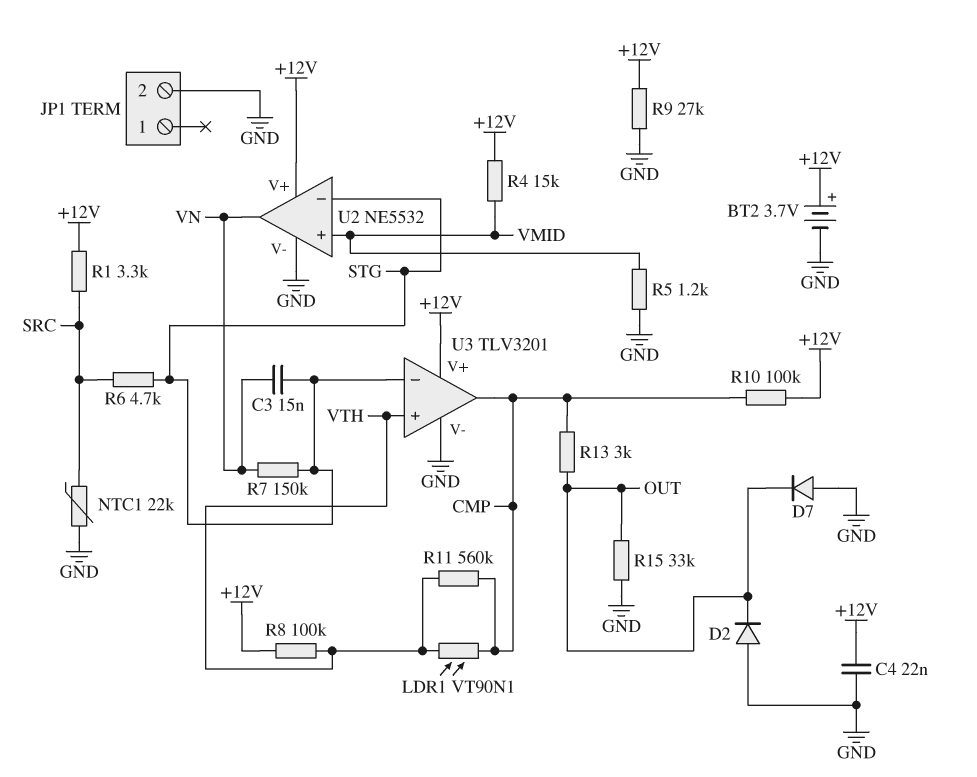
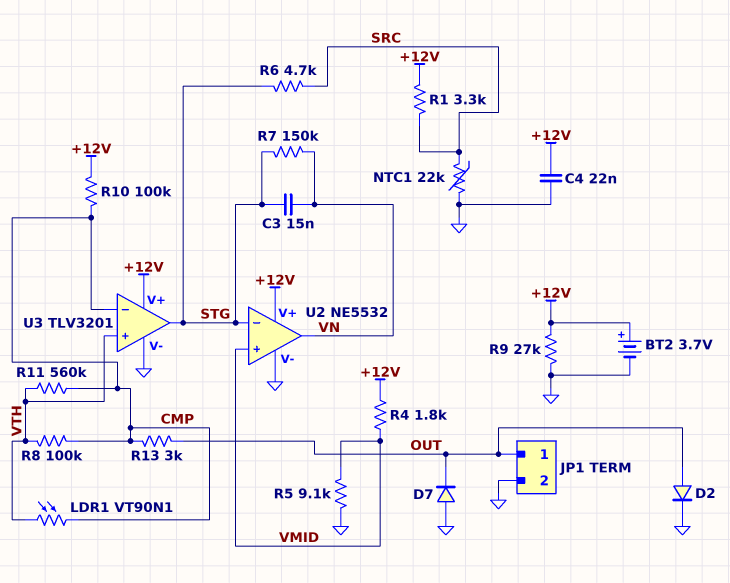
D2: diode (A GND, K OUT) -> diode (A OUT, K GND)
JP1 pin 1: none -> OUT
R4: 15k (+12V, VMID) -> 1.8k (+12V, VMID)
R5: 1.2k (GND, VMID) -> 9.1k (GND, VMID)
R8: 100k (+12V, VTH) -> 100k (CMP, VTH)
R15: 33k (GND, OUT) -> none
U3 pin in-: STG -> CMP
U3 pin out: CMP -> STG

